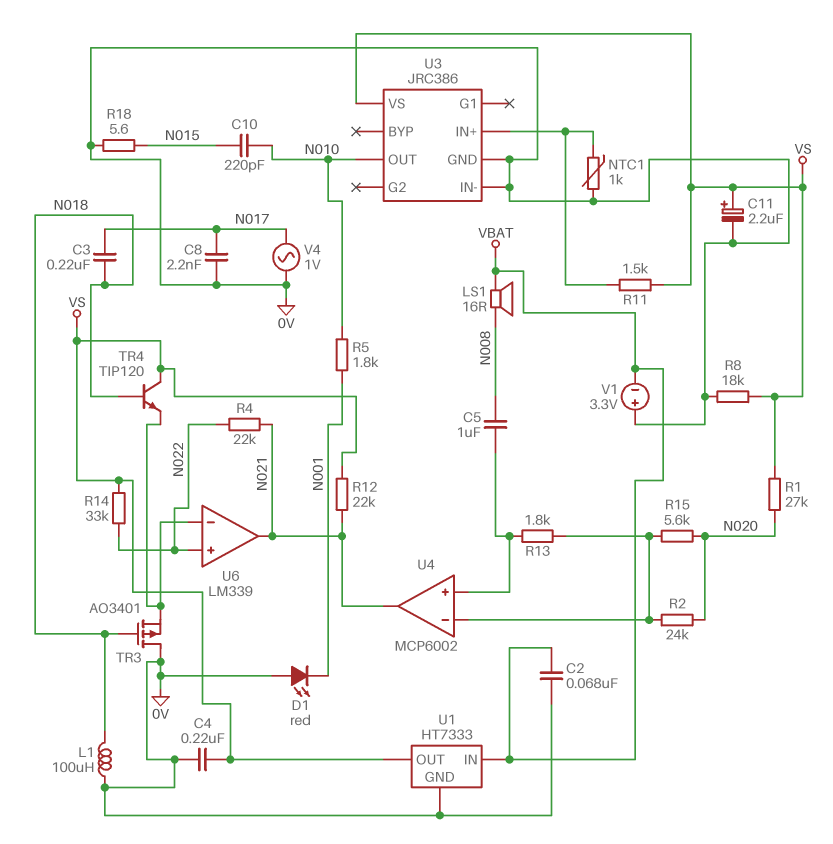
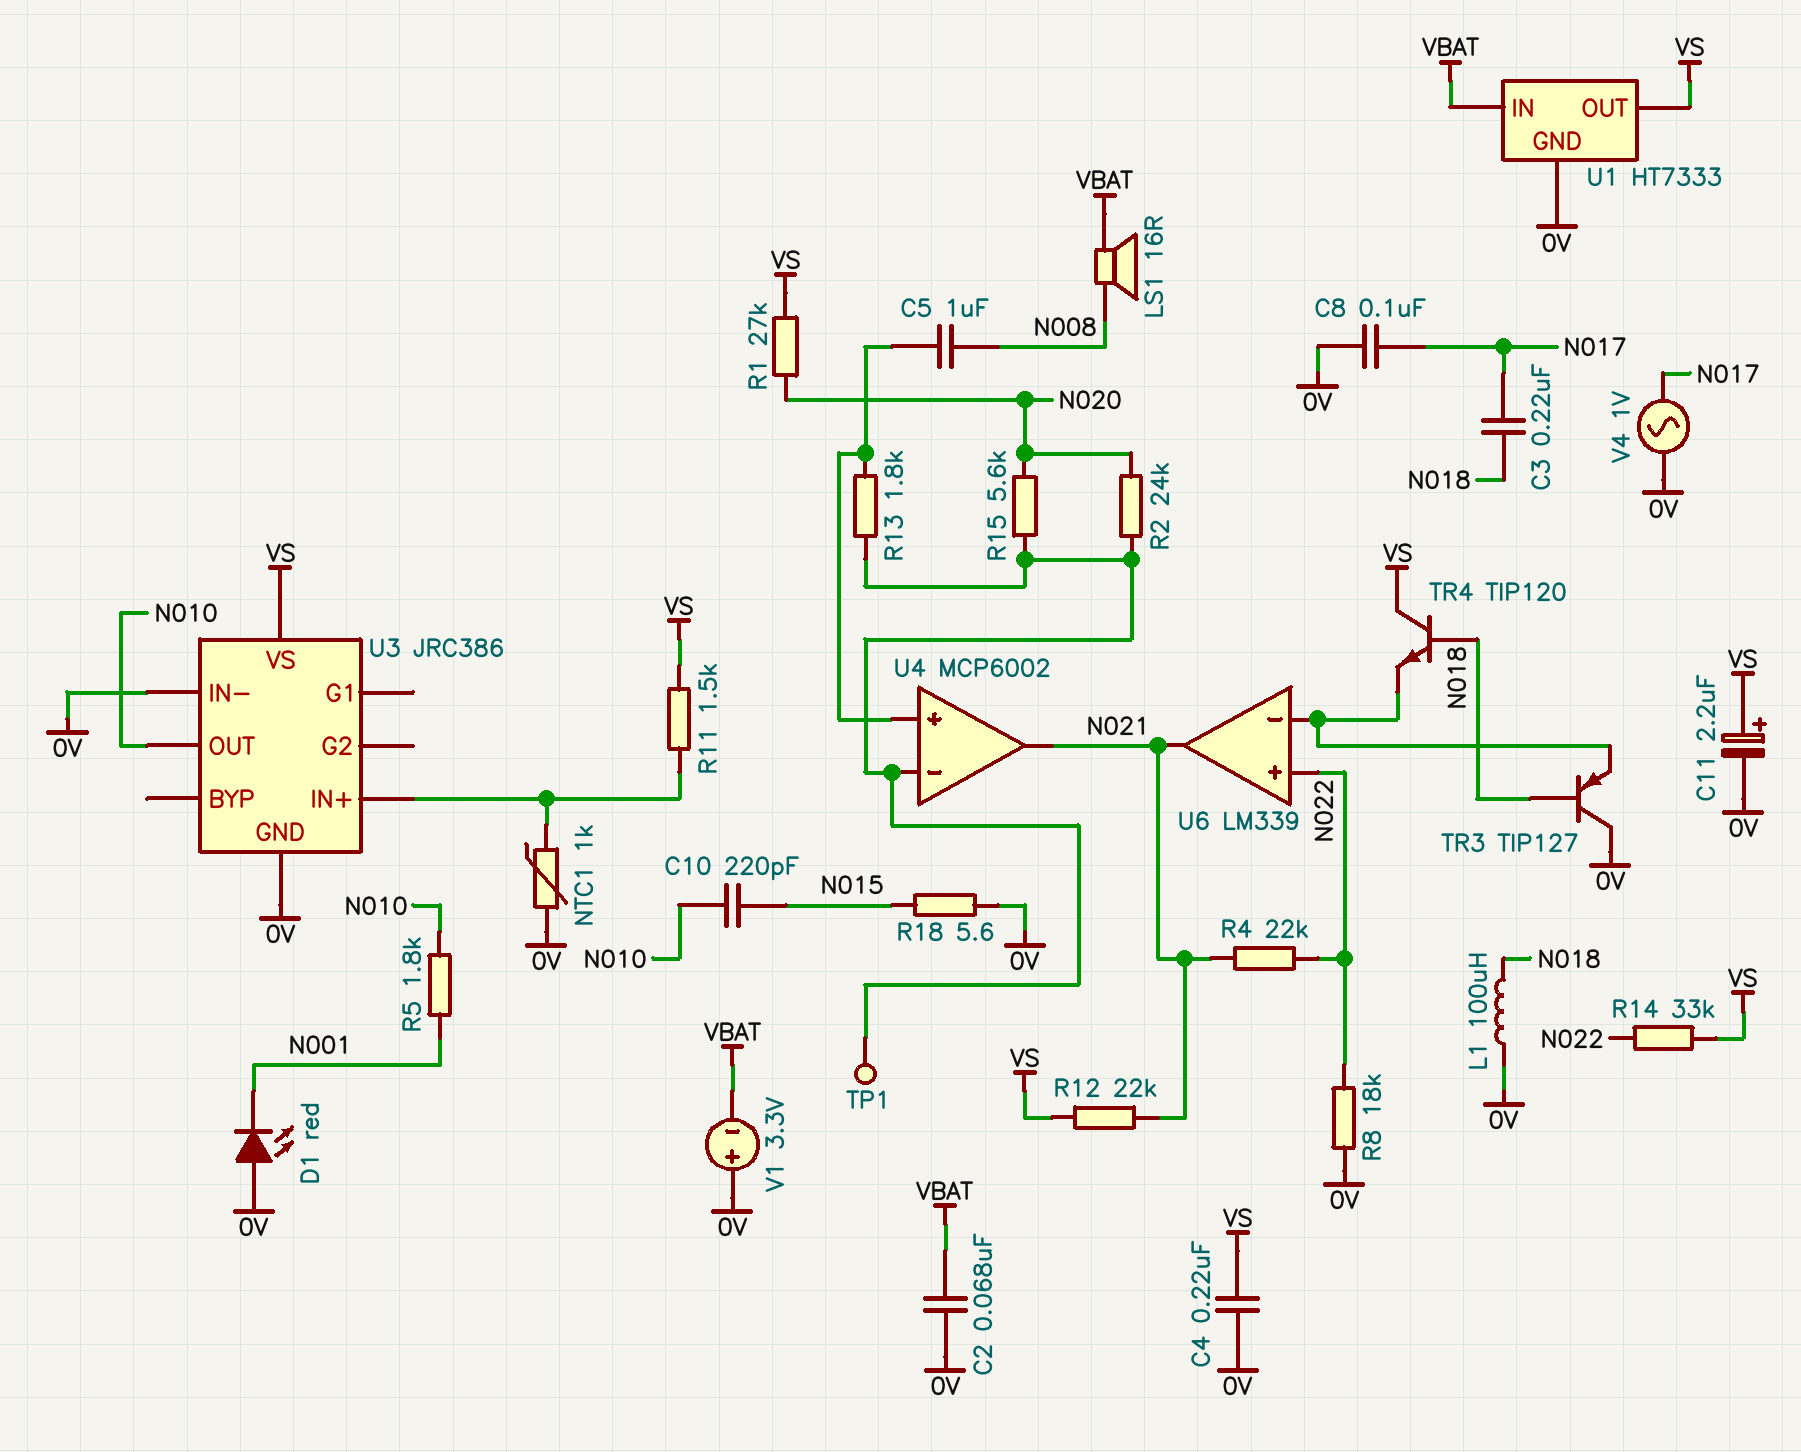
C8: 2.2nF (0V, N017) -> 100nF (0V, N017)
R8: 18k (0V, VS) -> 18k (0V, N022)
TP1: none -> test point (U4/in-)
TR3: PMOS AO3401 (G N018, D 0V, S U6/in-) -> PNP TIP127 (B N018, C 0V, E U6/in-)

